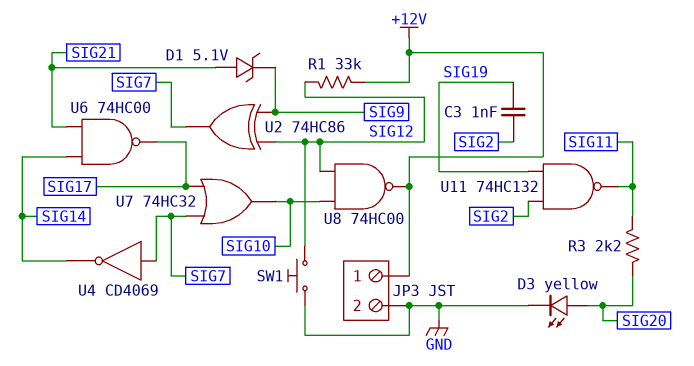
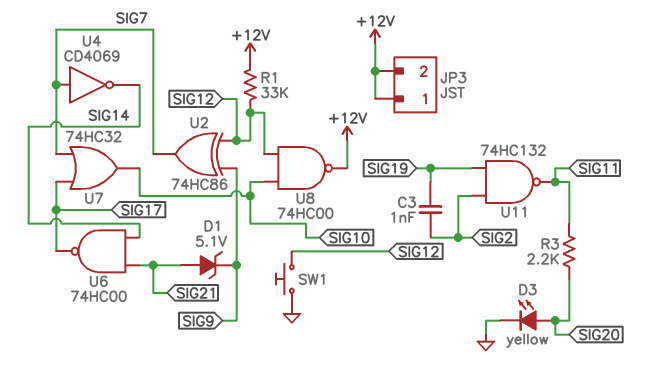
JP3 pin 2: GND -> +12V

